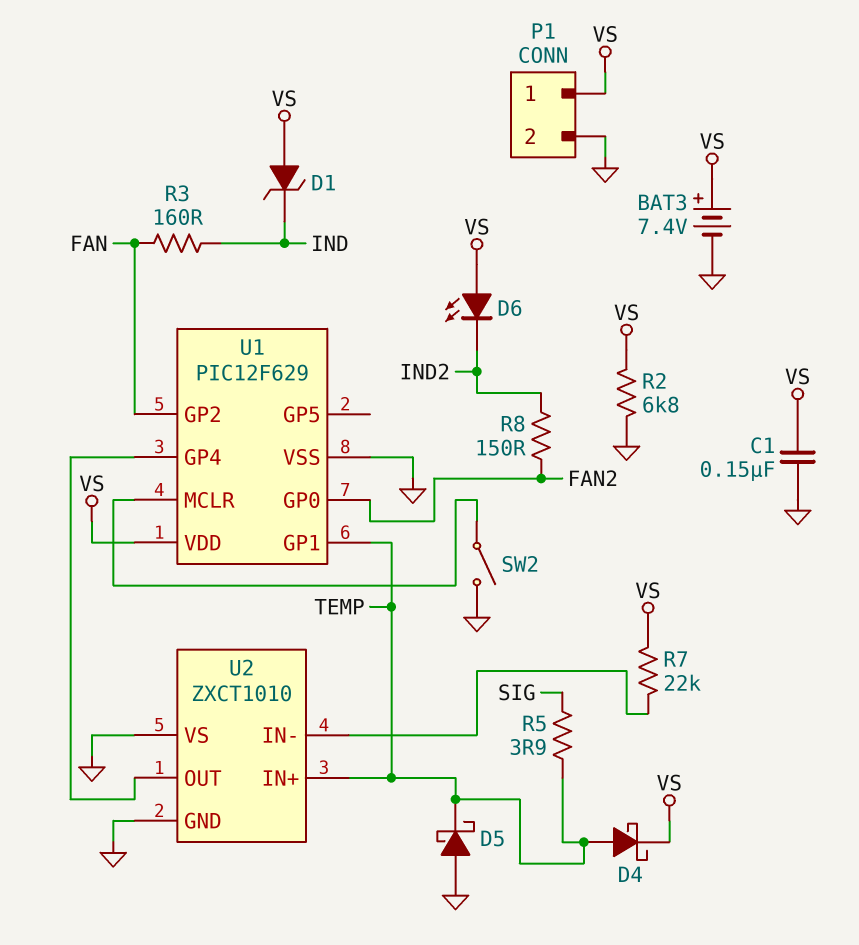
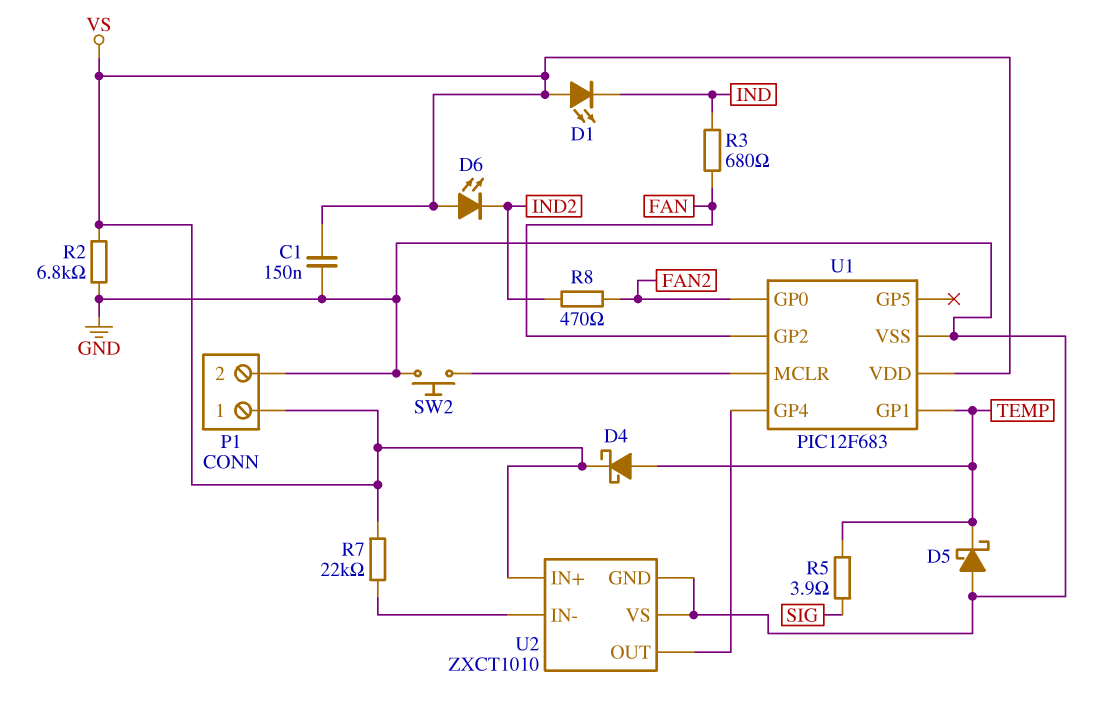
BAT3: 7.4V (plus VS, minus GND) -> none
D1: zener (A VS, K IND) -> LED (A VS, K IND)
R3: 160 (FAN, IND) -> 680 (FAN, IND)
R8: 150 (FAN2, IND2) -> 470 (FAN2, IND2)
SW2: switch (GND, U1/MCLR) -> button (GND, U1/MCLR)
U1: PIC12F629 -> PIC12F683
U2 pin IN+: TEMP -> VS

